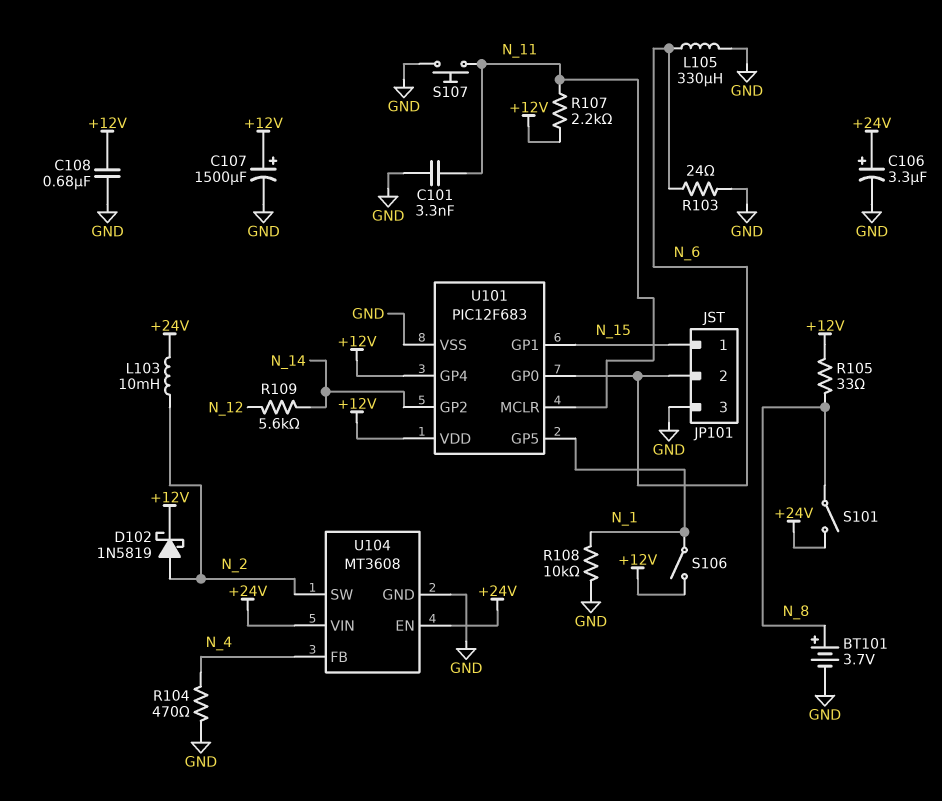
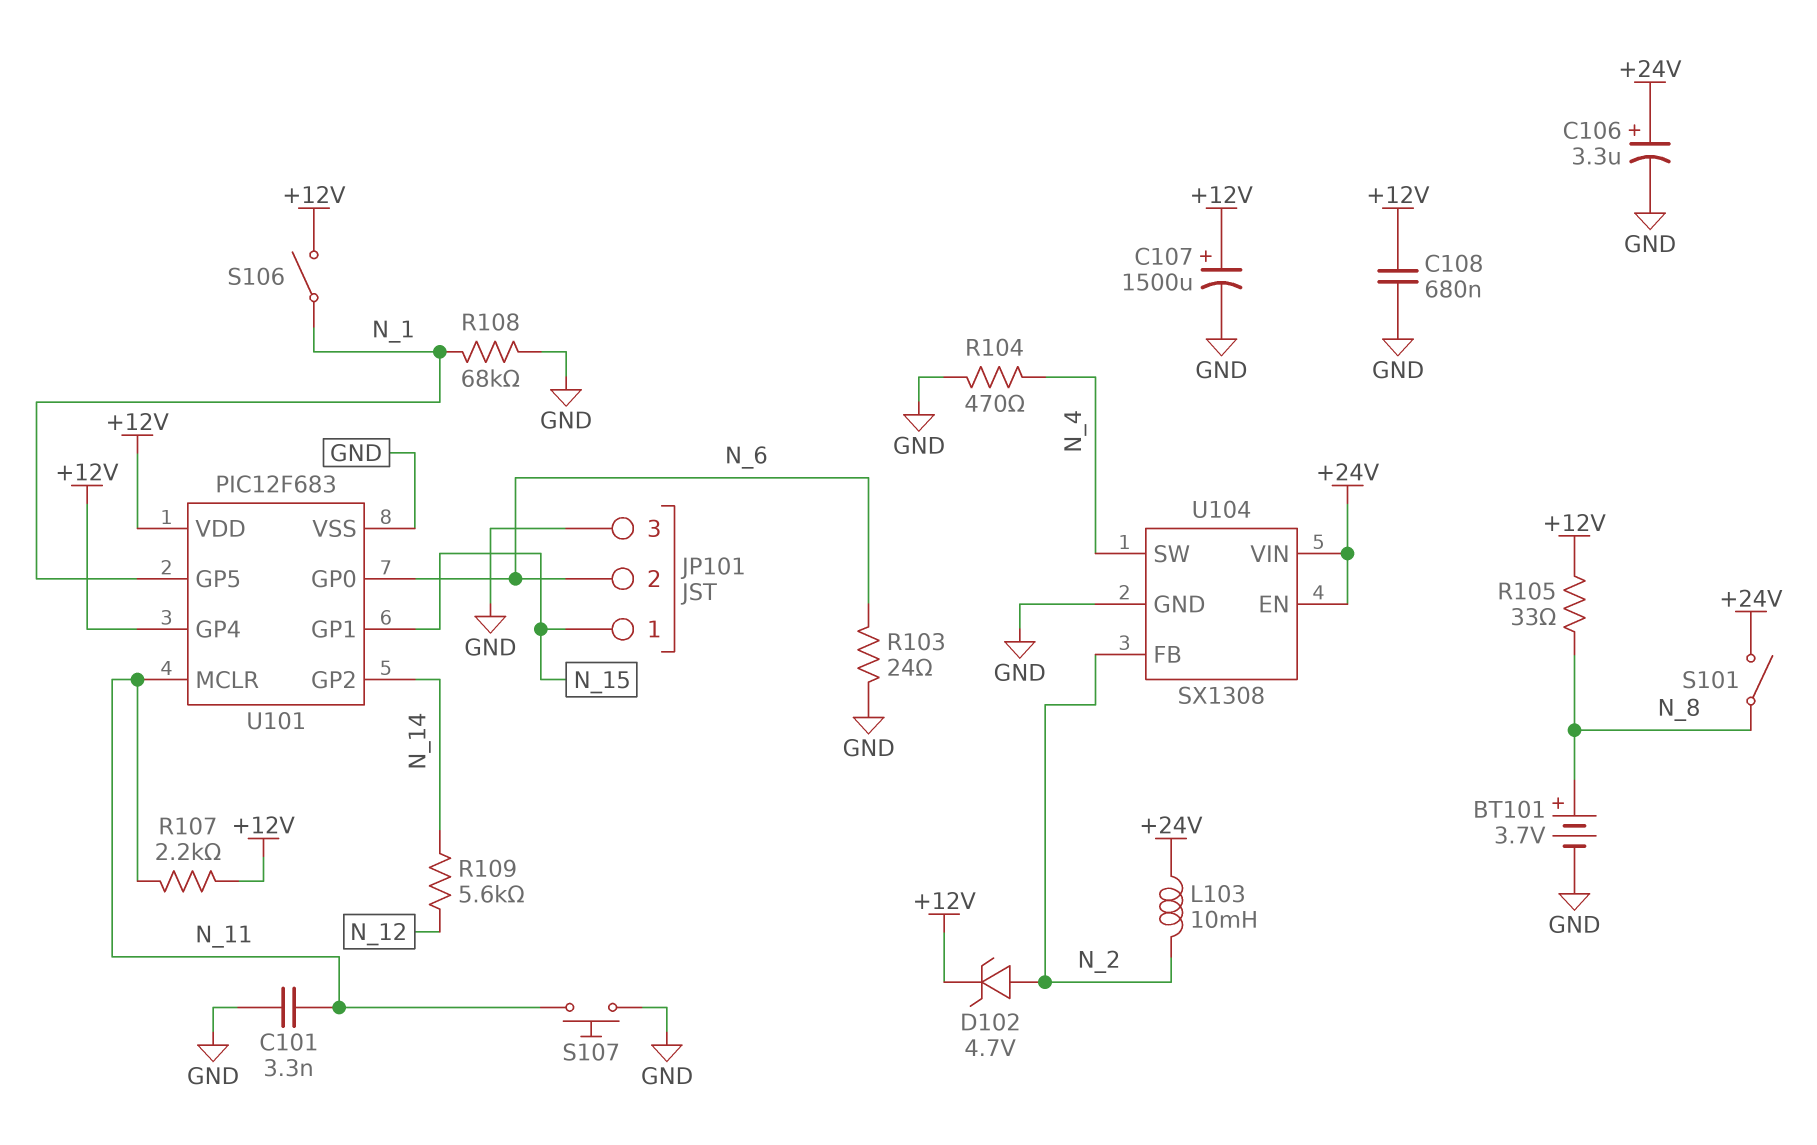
D102: schottky 1N5819 (A N_2, K +12V) -> zener 4.7V (A N_2, K +12V)
L105: 330uH (GND, N_6) -> none
R108: 10k (GND, N_1) -> 68k (GND, N_1)
U104: MT3608 -> SX1308
U104 pin FB: N_4 -> N_2
U104 pin SW: N_2 -> N_4

